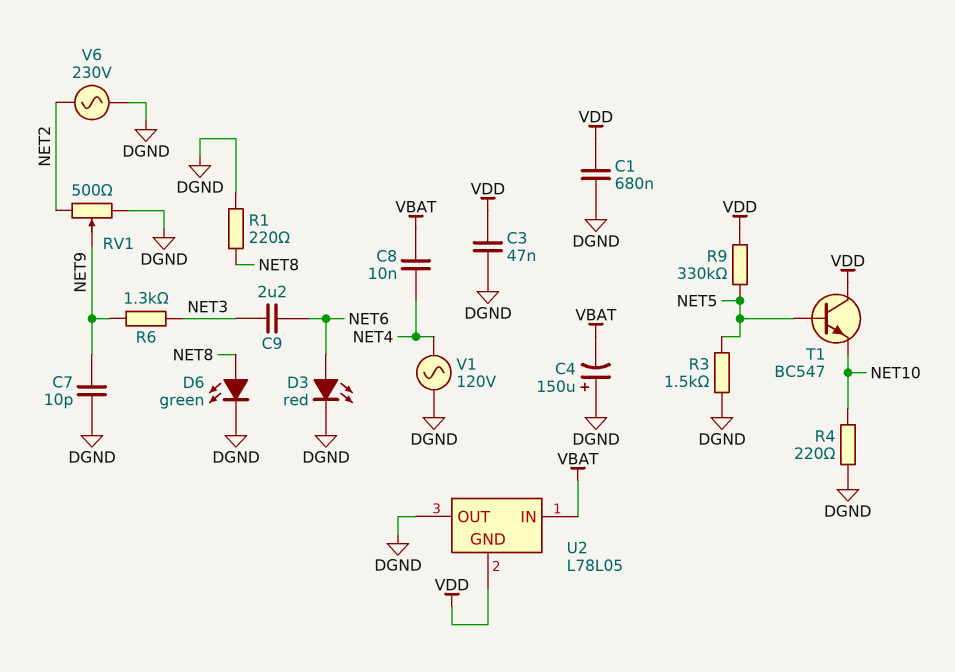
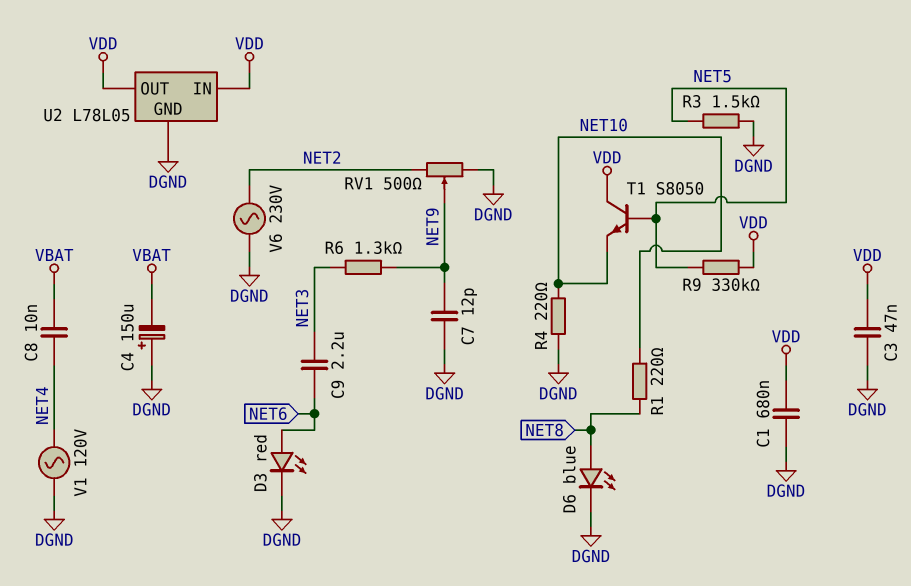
C7: 10pF (DGND, NET9) -> 12pF (DGND, NET9)
D6: LED green (A NET8, K DGND) -> LED blue (A NET8, K DGND)
R1: 220 (DGND, NET8) -> 220 (NET8, NET10)
T1: NPN BC547 (B NET5, C VDD, E NET10) -> NPN S8050 (B NET5, C VDD, E NET10)
U2 pin GND: VDD -> DGND
U2 pin IN: VBAT -> VDD
U2 pin OUT: DGND -> VDD

